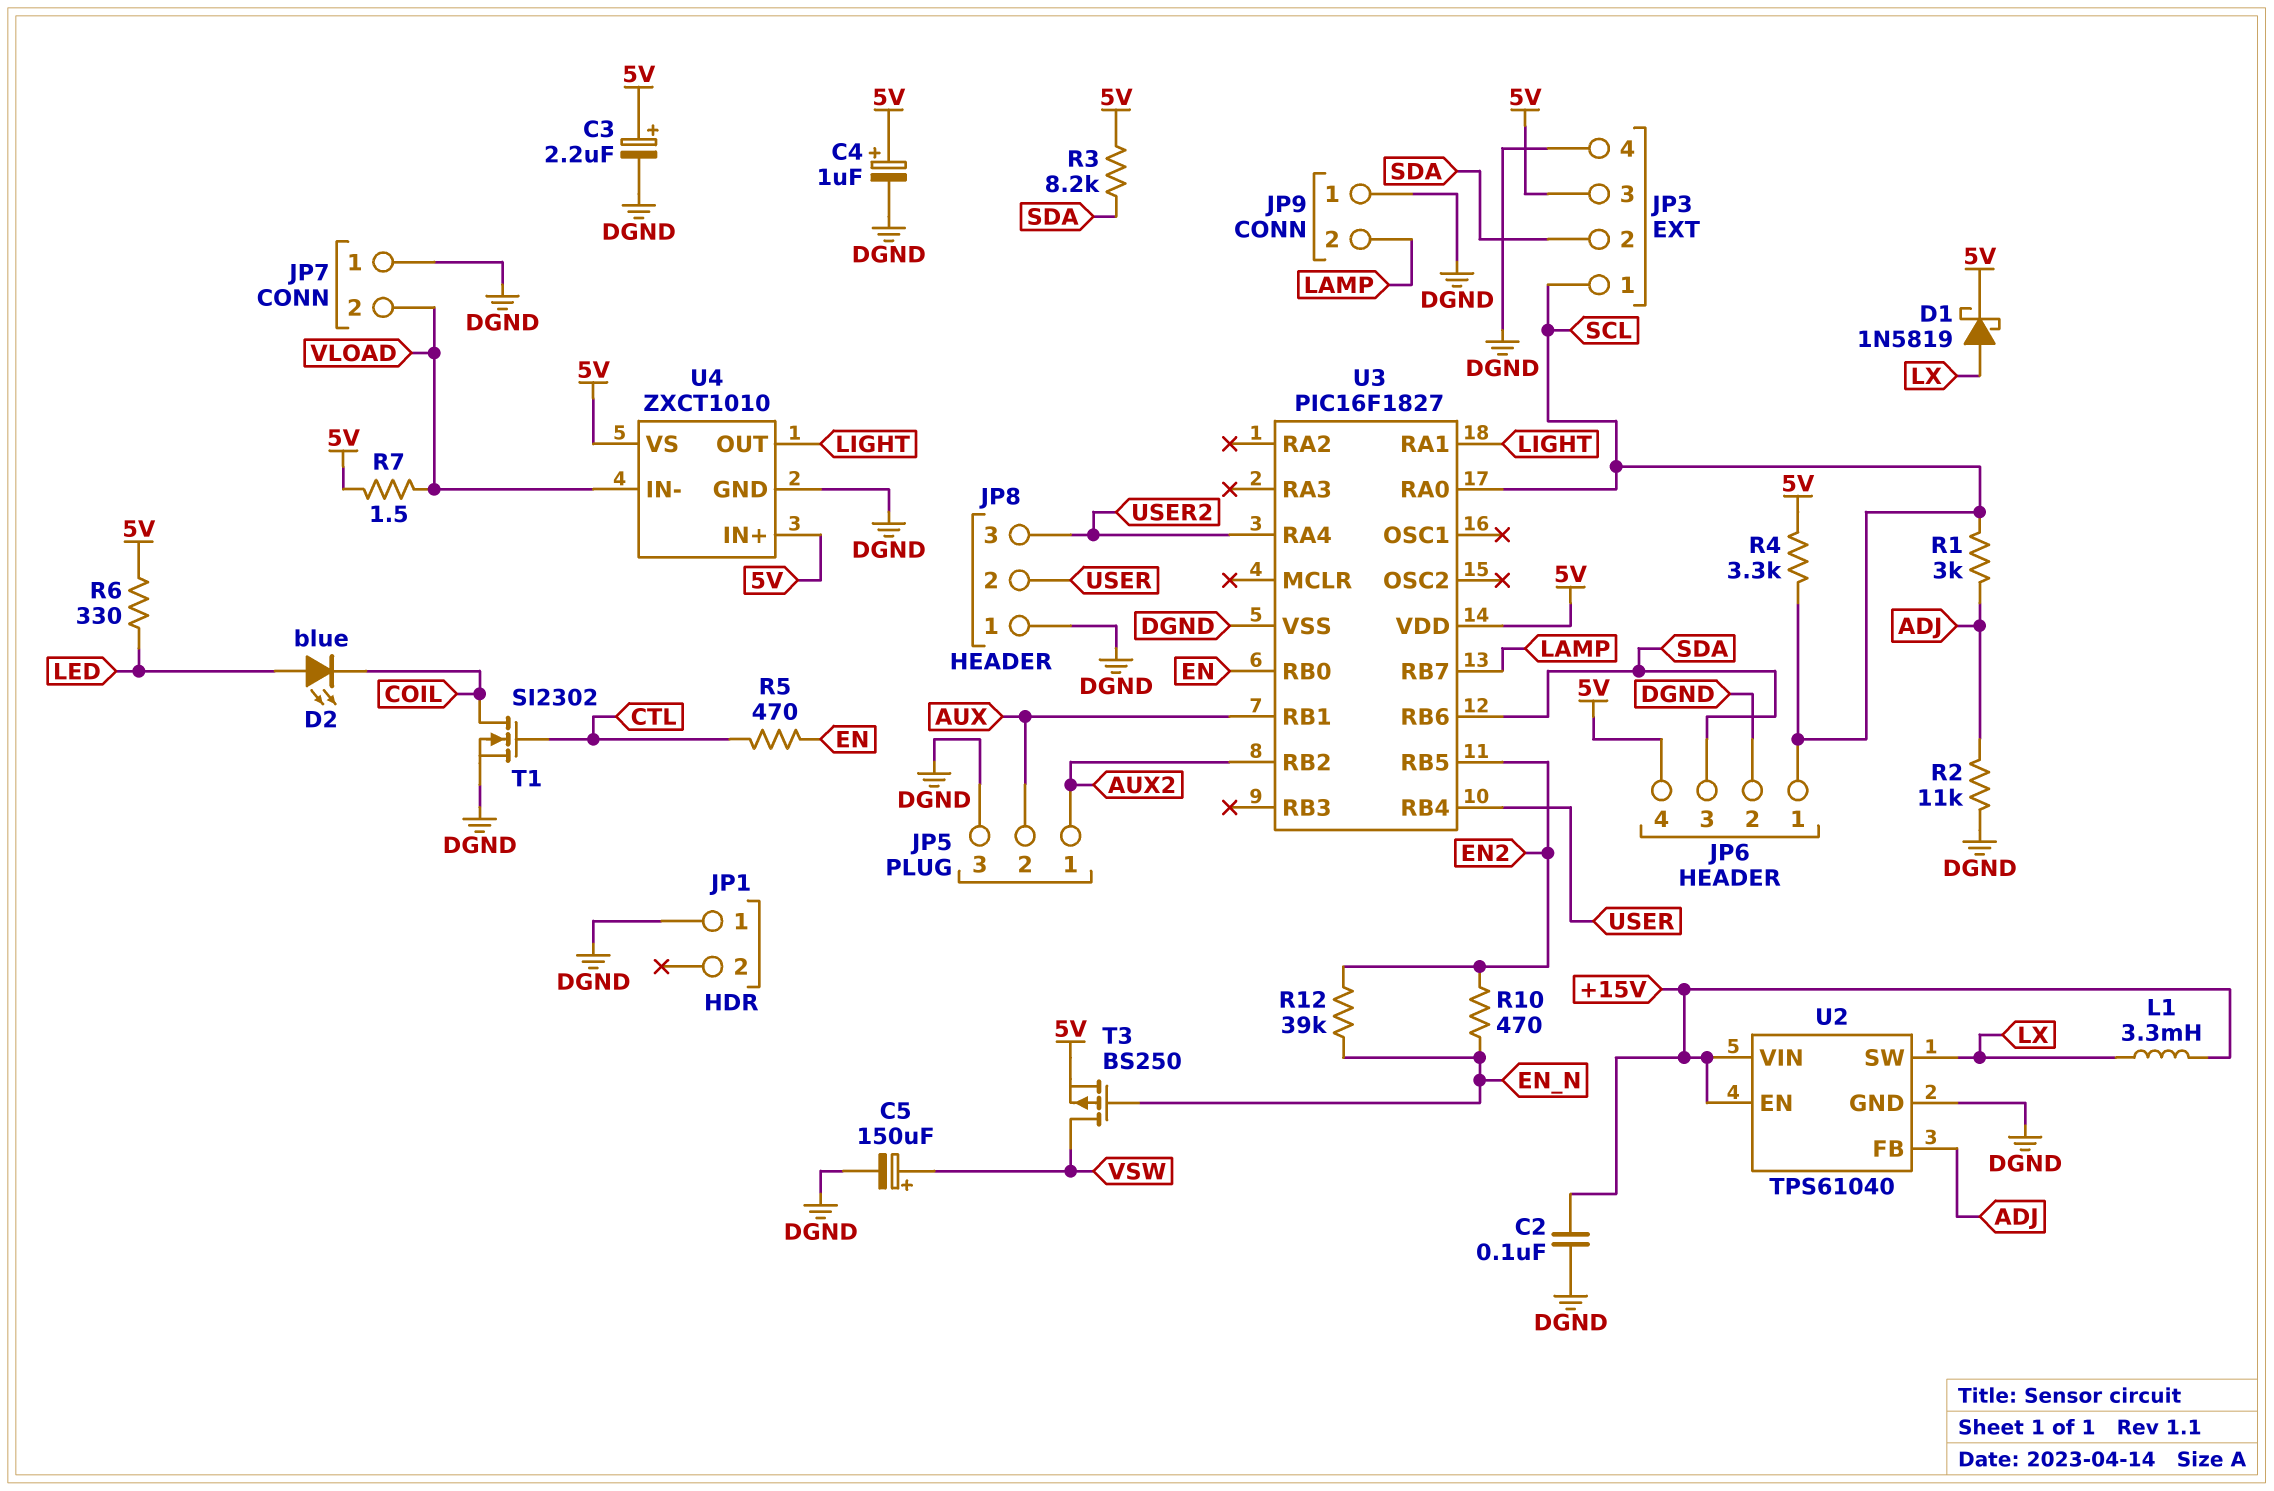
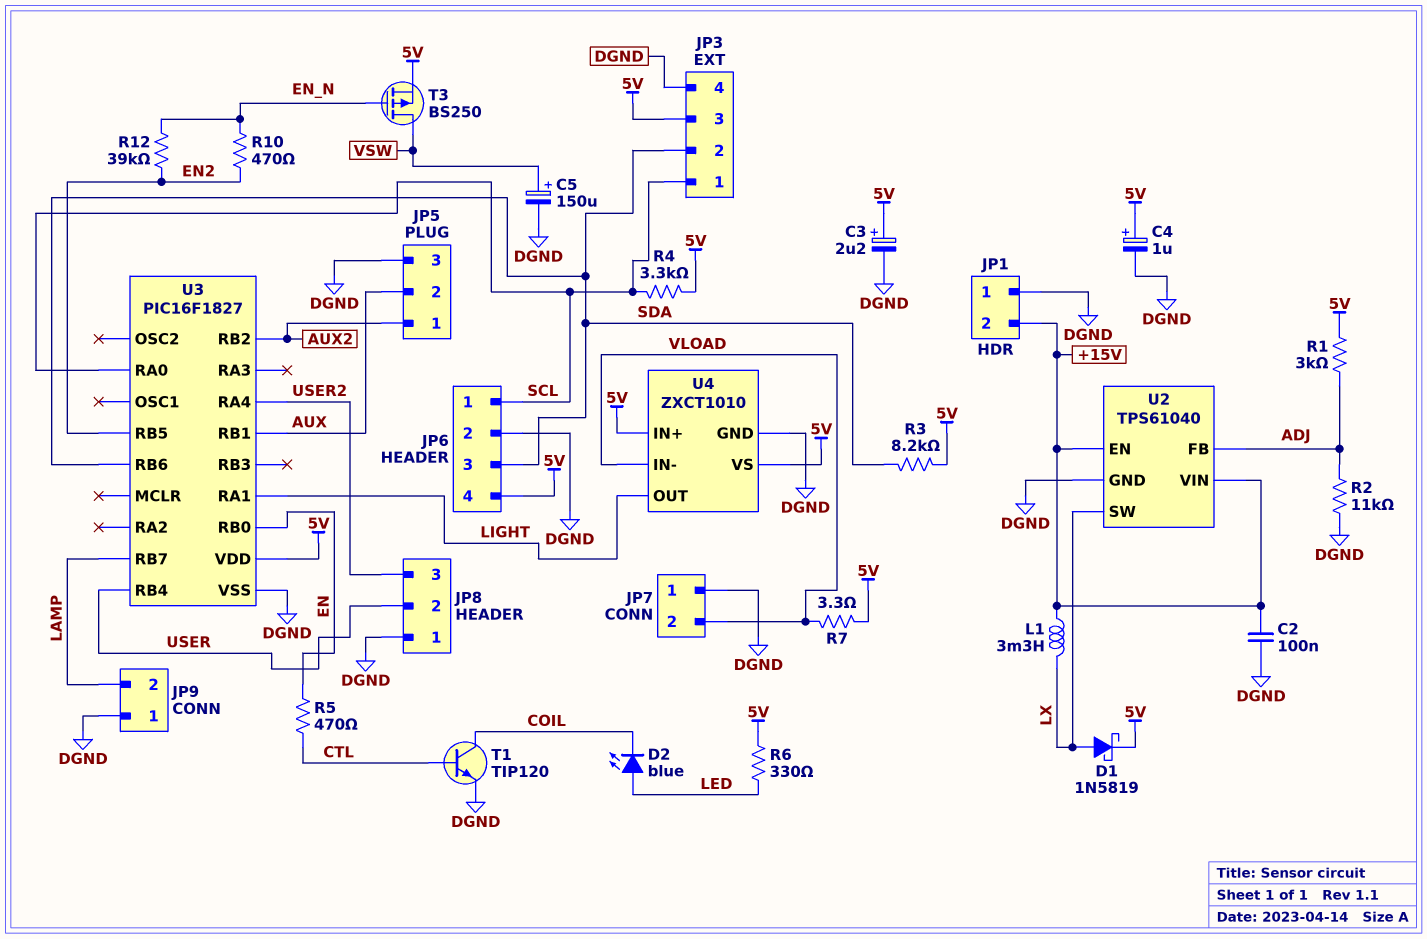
JP1 pin 2: none -> +15V
R1: 3k (ADJ, SCL) -> 3k (5V, ADJ)
R7: 1.5 (5V, VLOAD) -> 3.3 (5V, VLOAD)
T1: NMOS SI2302 (G CTL, D COIL, S DGND) -> NPN TIP120 (B CTL, C COIL, E DGND)

